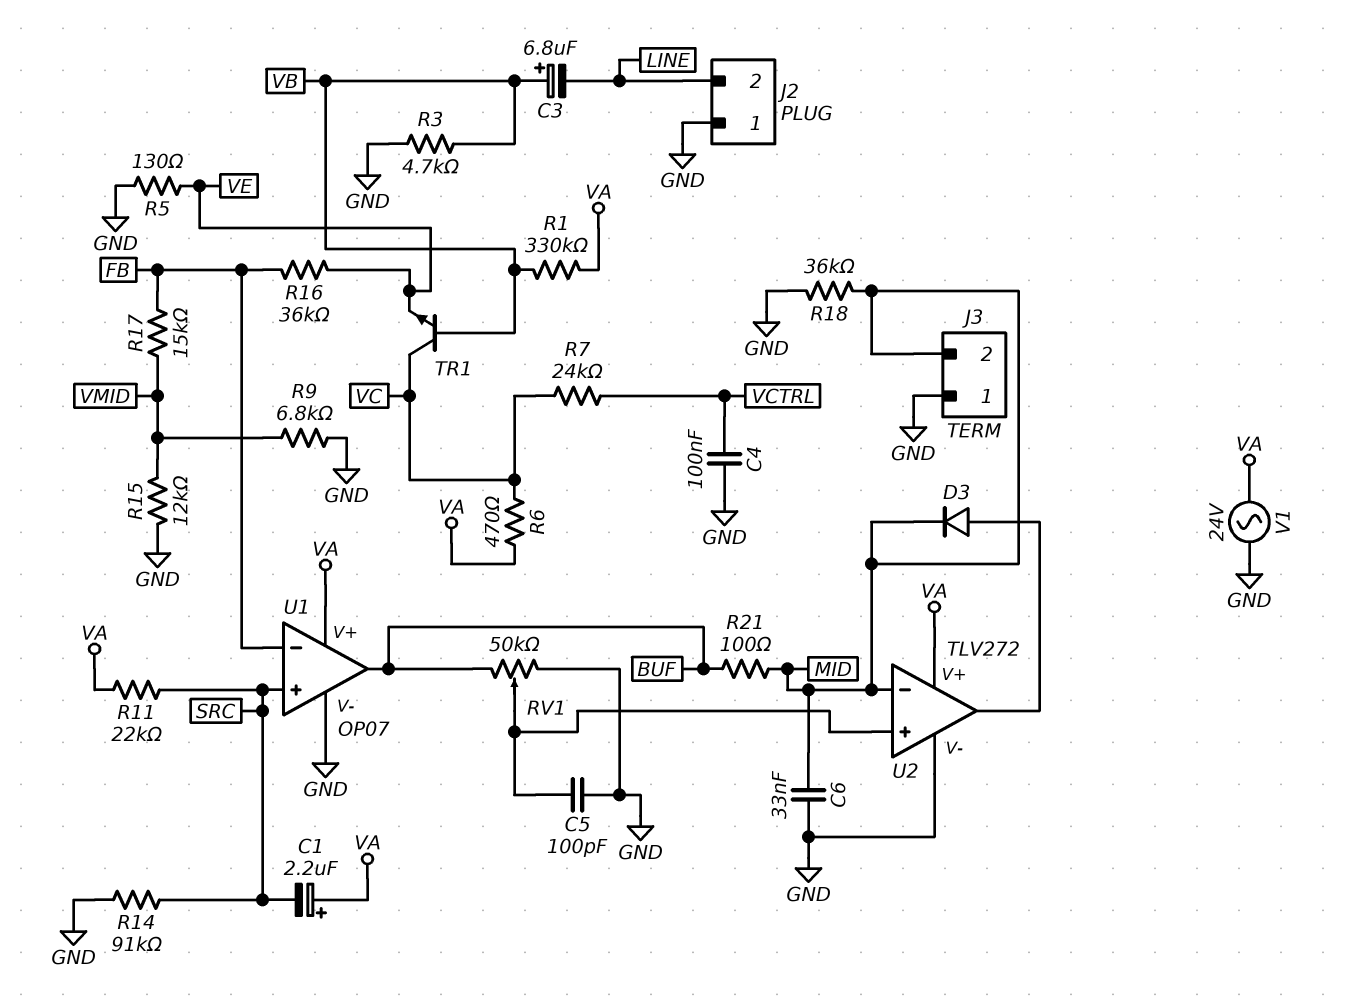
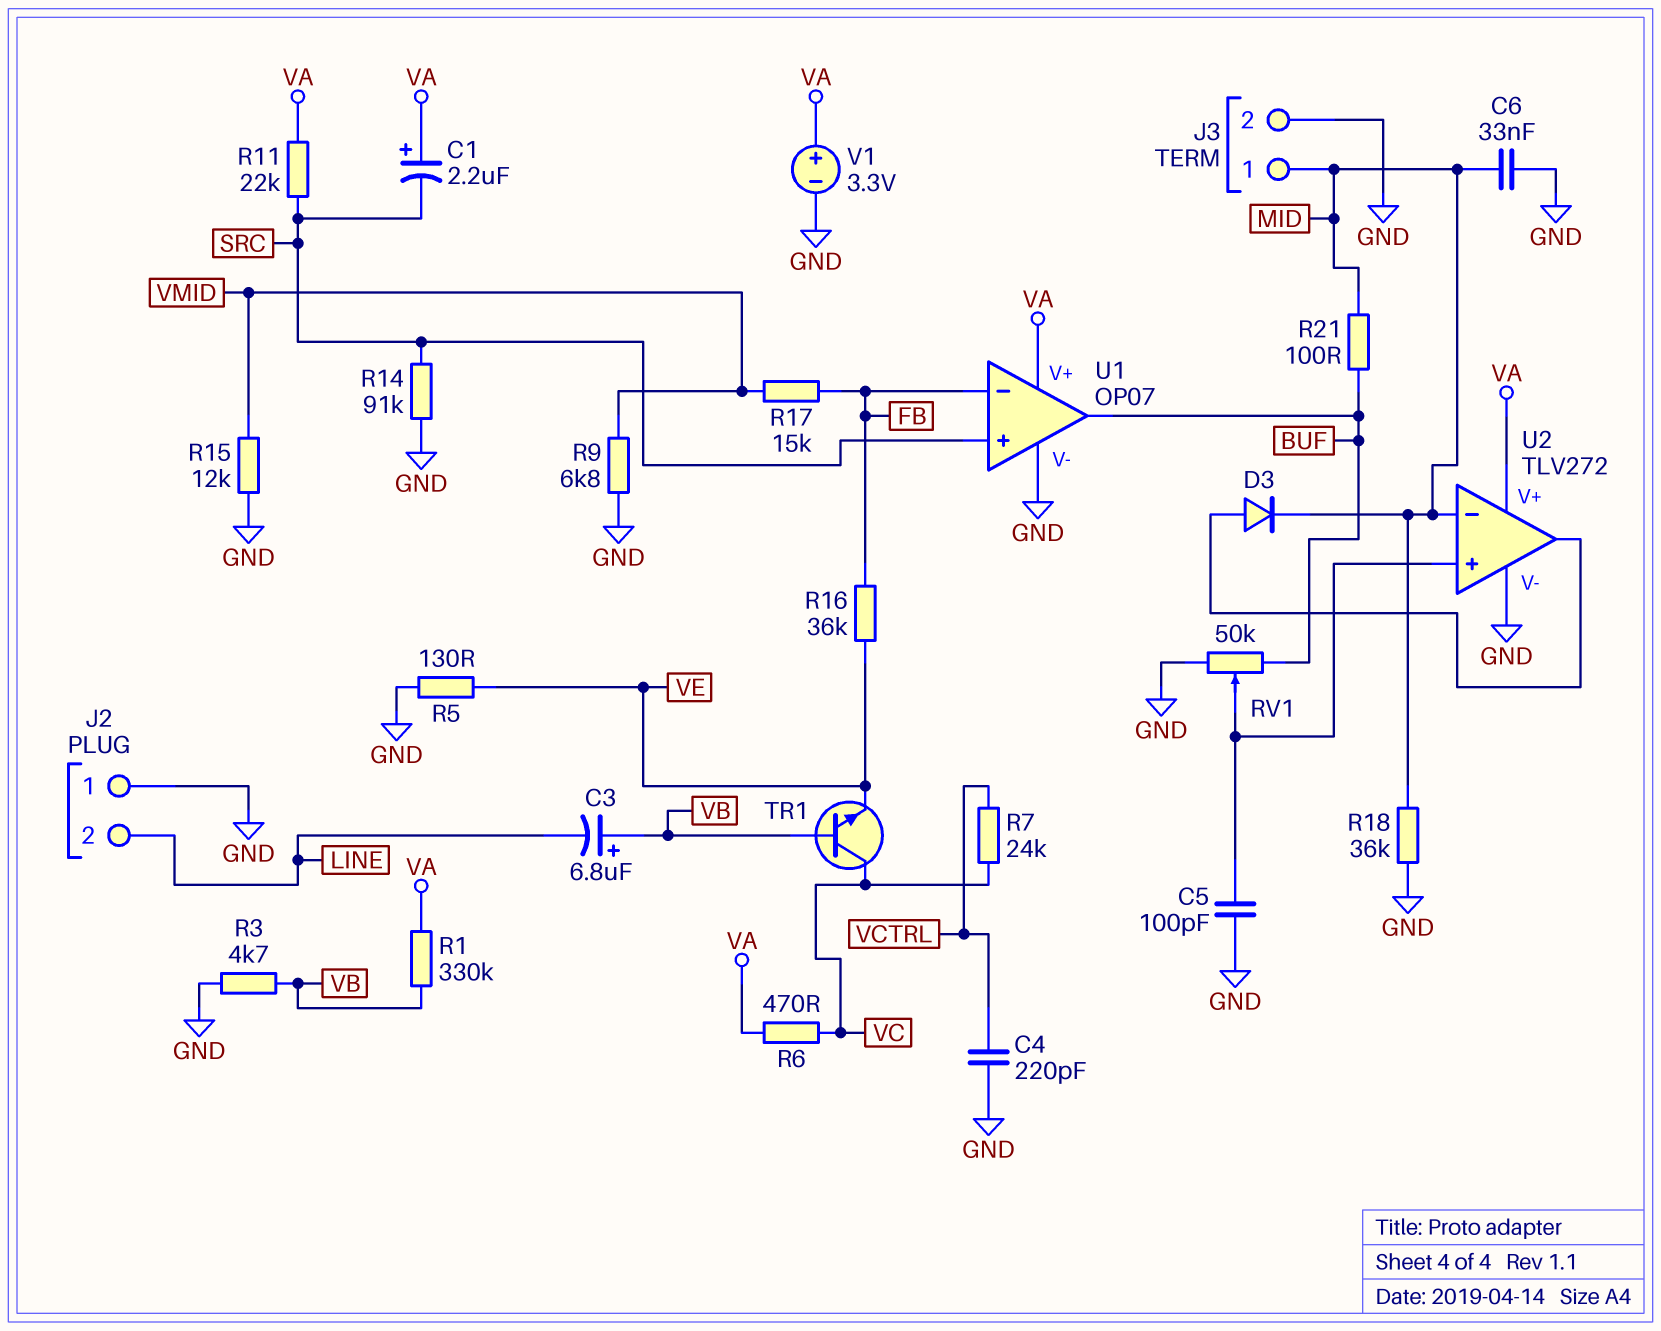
C4: 100nF (GND, VCTRL) -> 220pF (GND, VCTRL)
J3 pin 1: GND -> MID
J3 pin 2: MID -> GND
V1: AC 24V (GND, VA) -> 3.3V (plus VA, minus GND)

